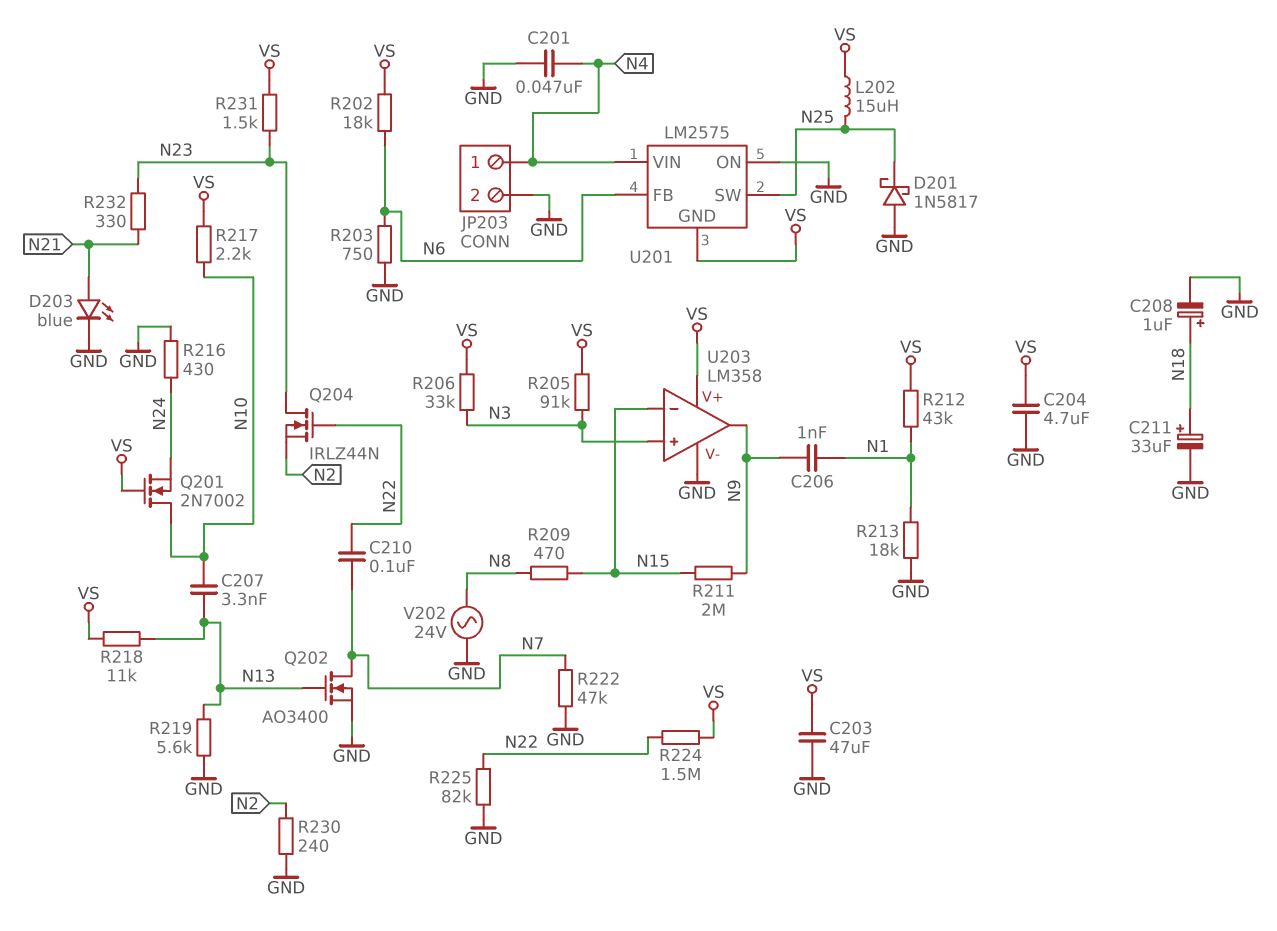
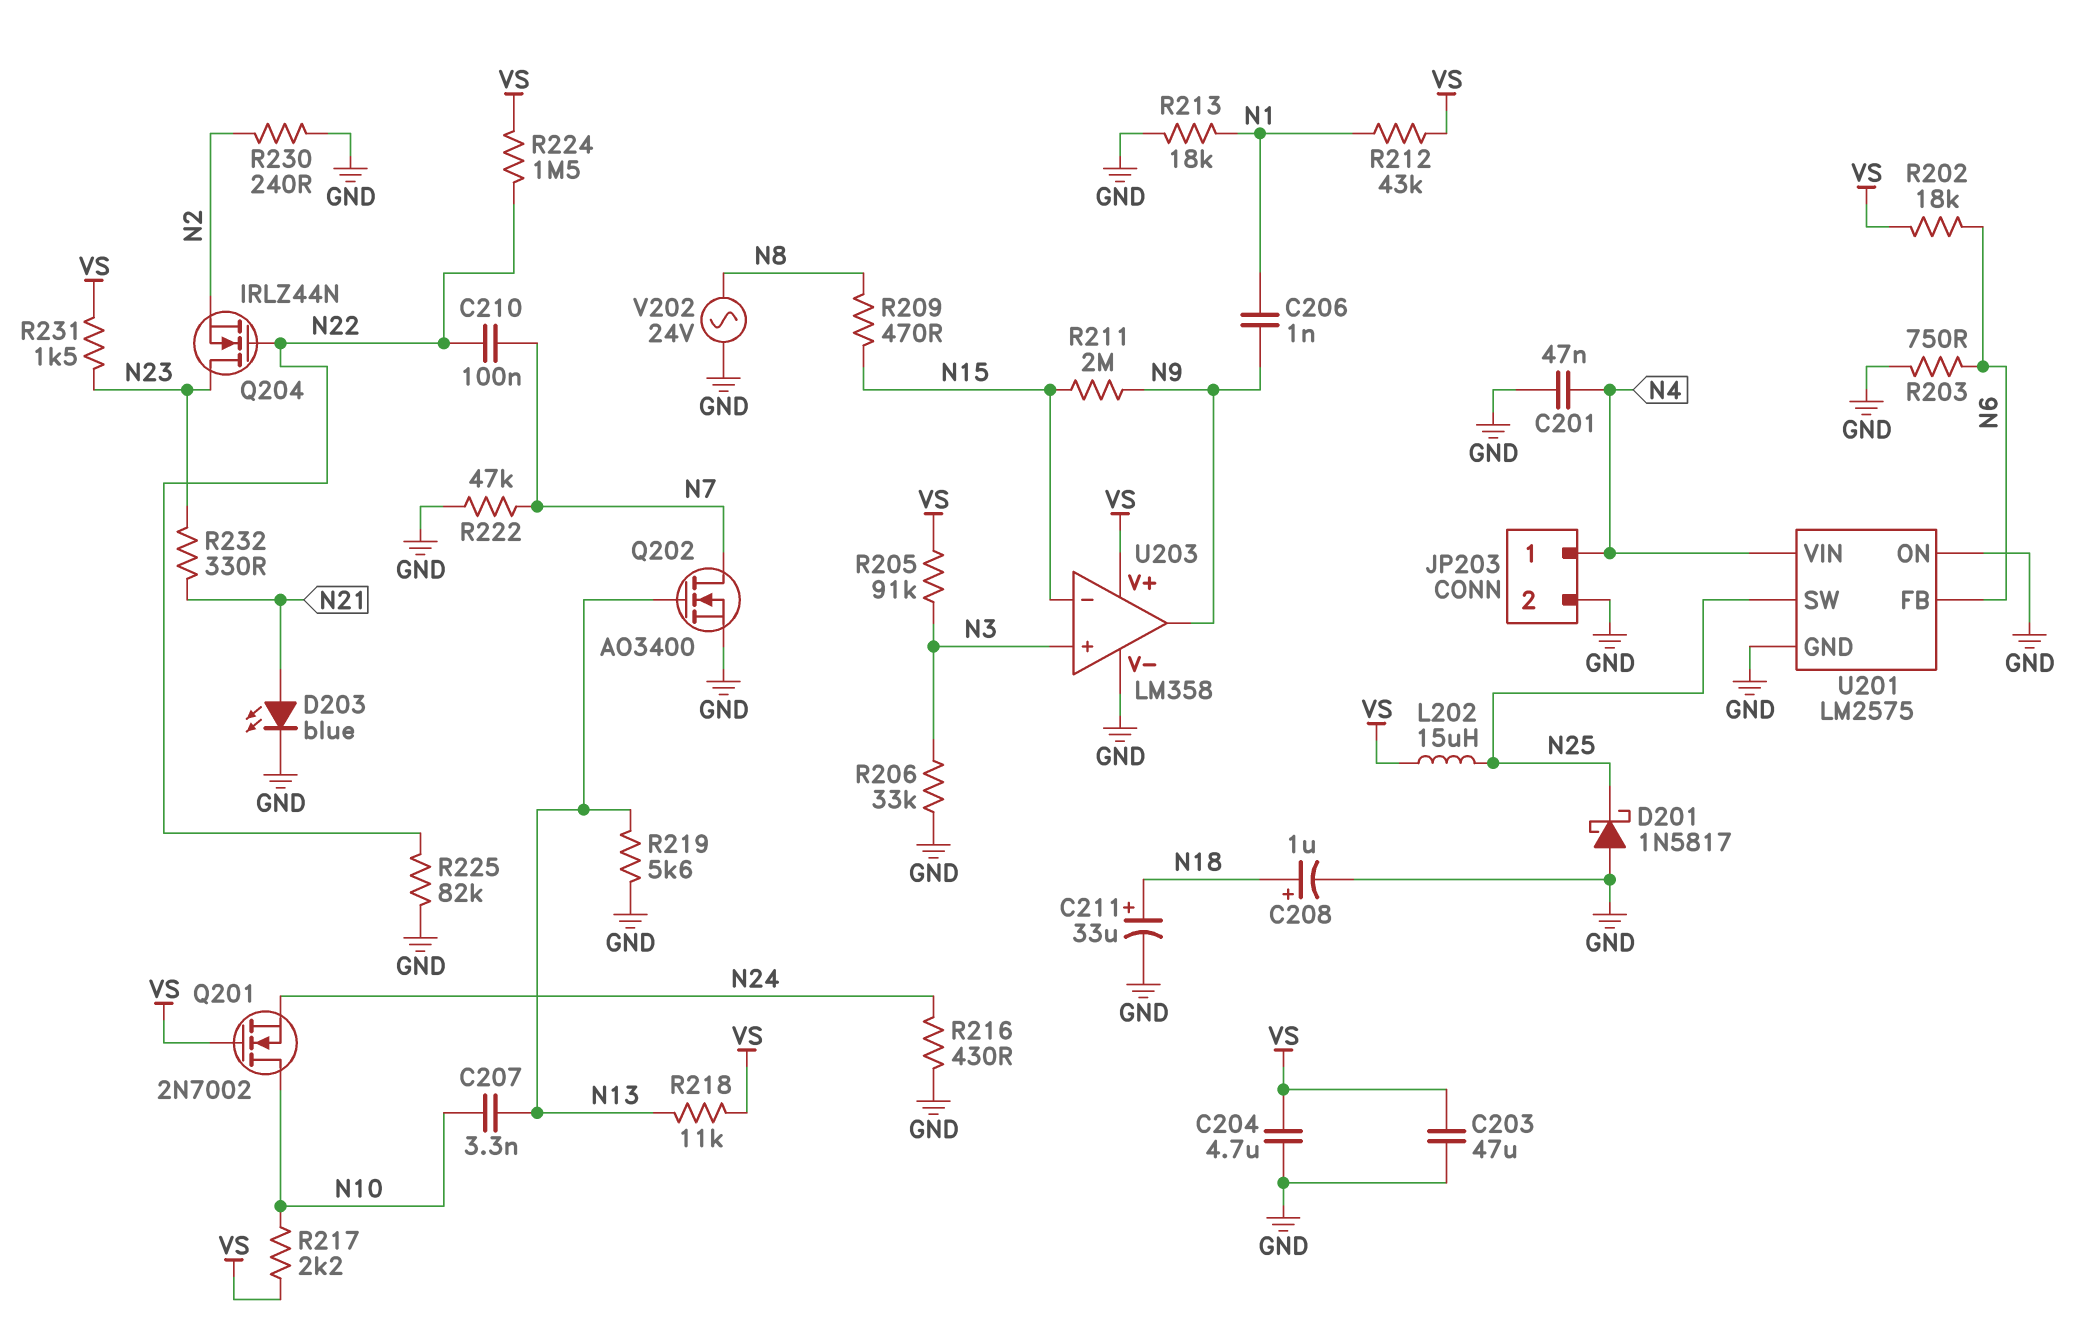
R206: 33k (N3, VS) -> 33k (GND, N3)
U201 pin GND: VS -> GND

